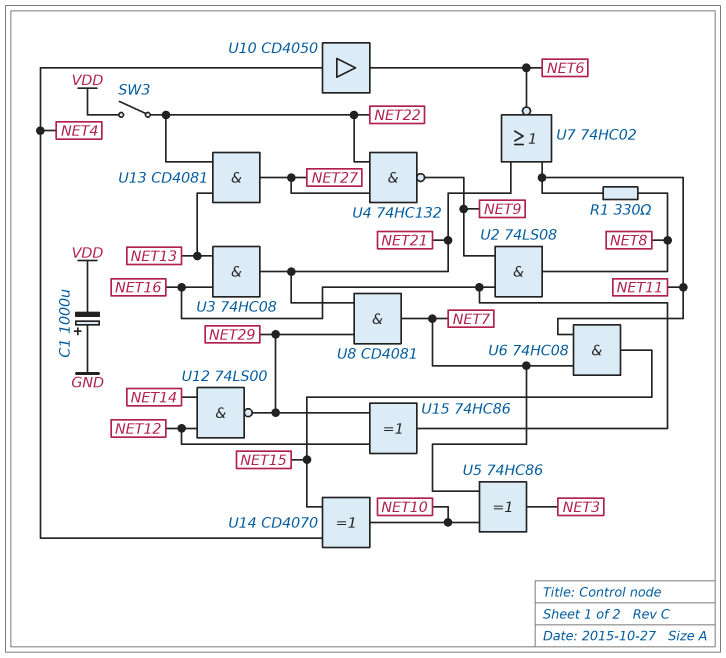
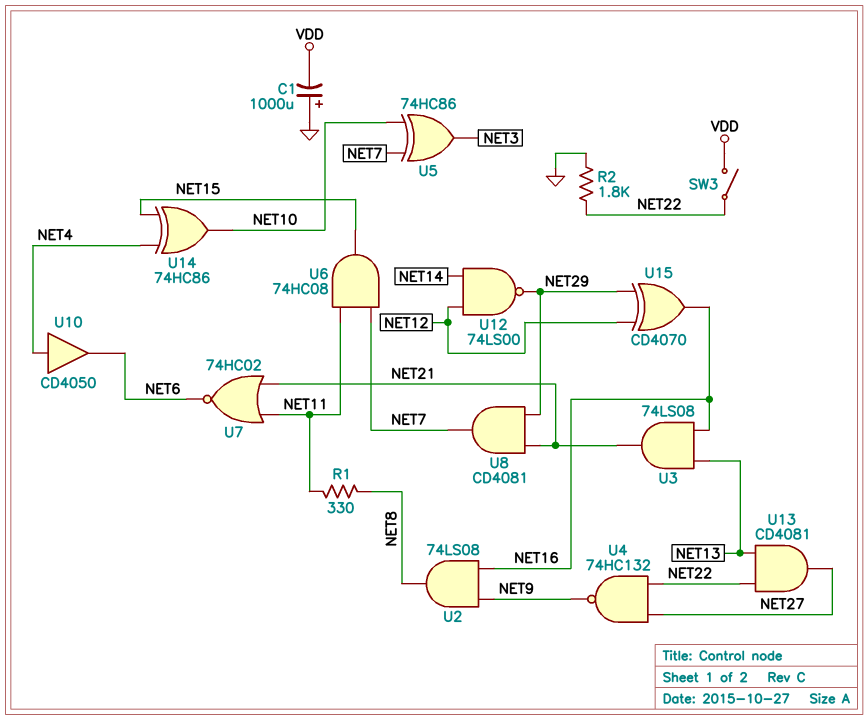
R2: none -> 1.8k (GND, NET22)
U3: AND 74HC08 (in NET13, in NET16, out NET21) -> AND 74LS08 (in NET13, in NET16, out NET21)
U14: XOR CD4070 (in NET4, in NET15, out NET10) -> XOR 74HC86 (in NET4, in NET15, out NET10)
U15: XOR 74HC86 (in NET12, in NET29, out NET16) -> XOR CD4070 (in NET12, in NET29, out NET16)

